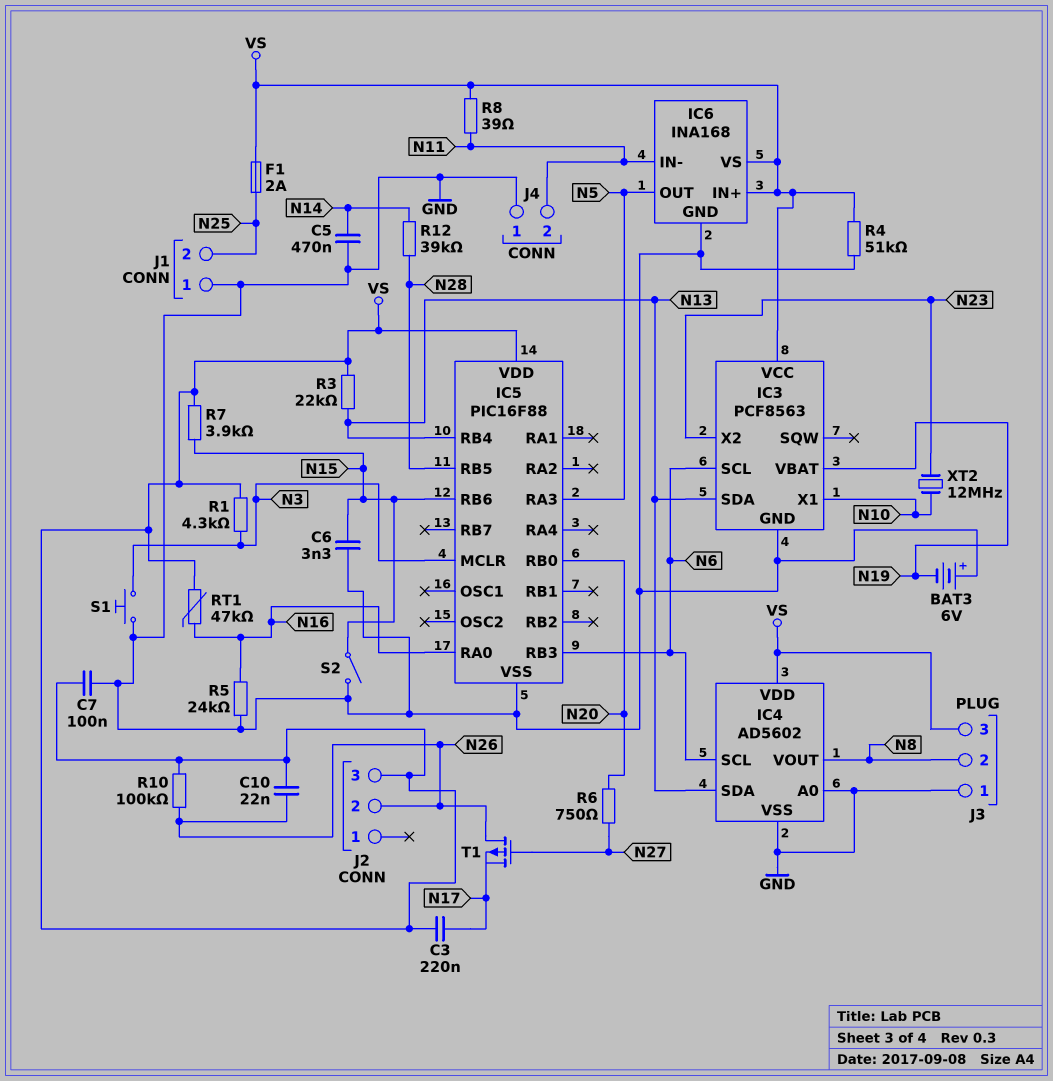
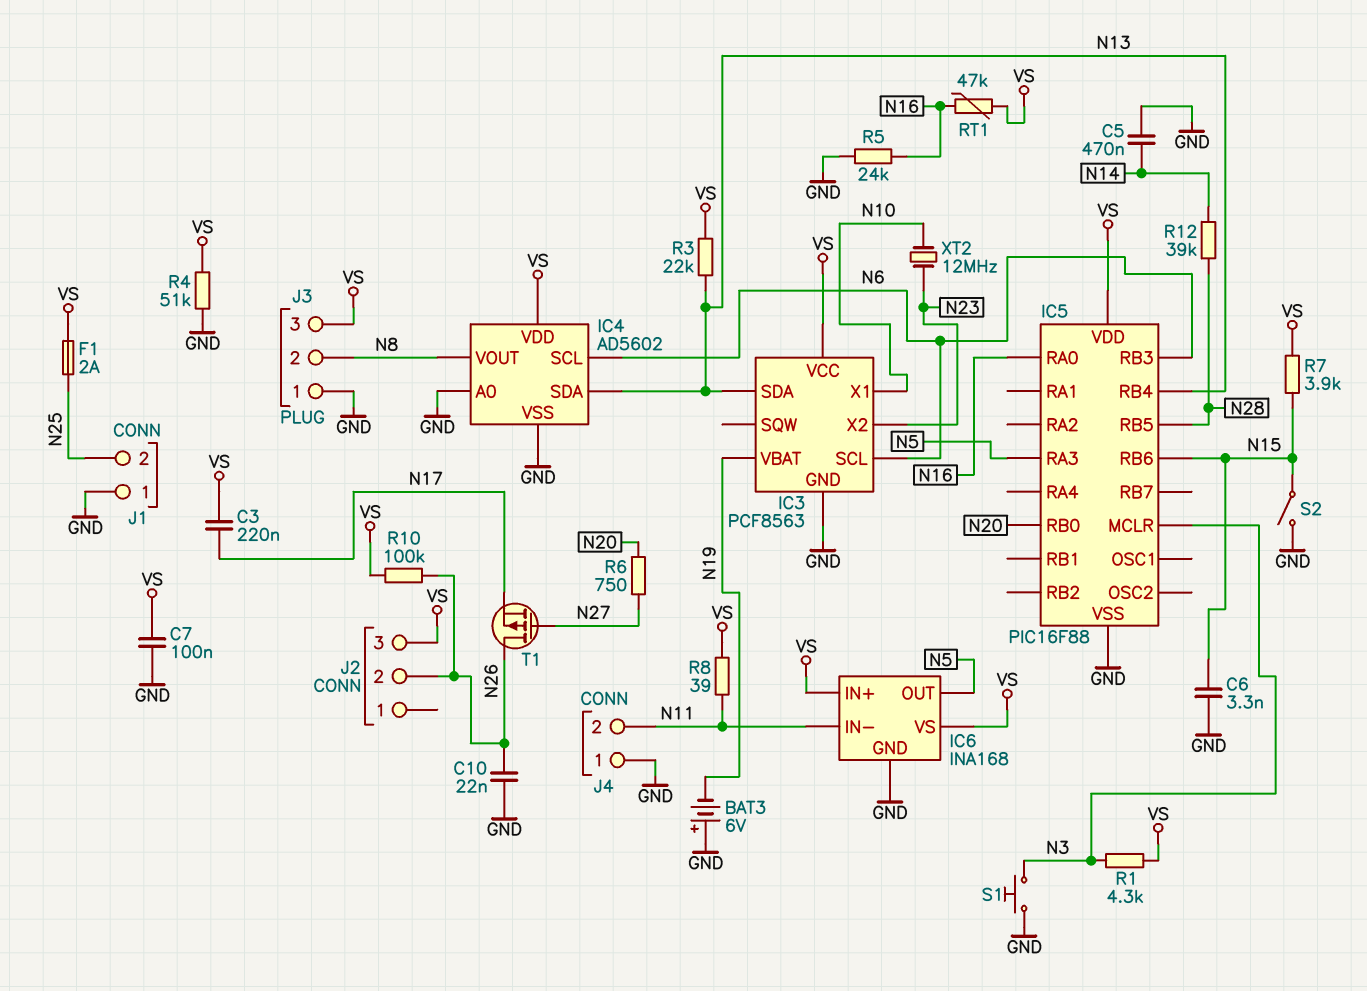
C10: 22nF (N26, VS) -> 22nF (GND, N26)

